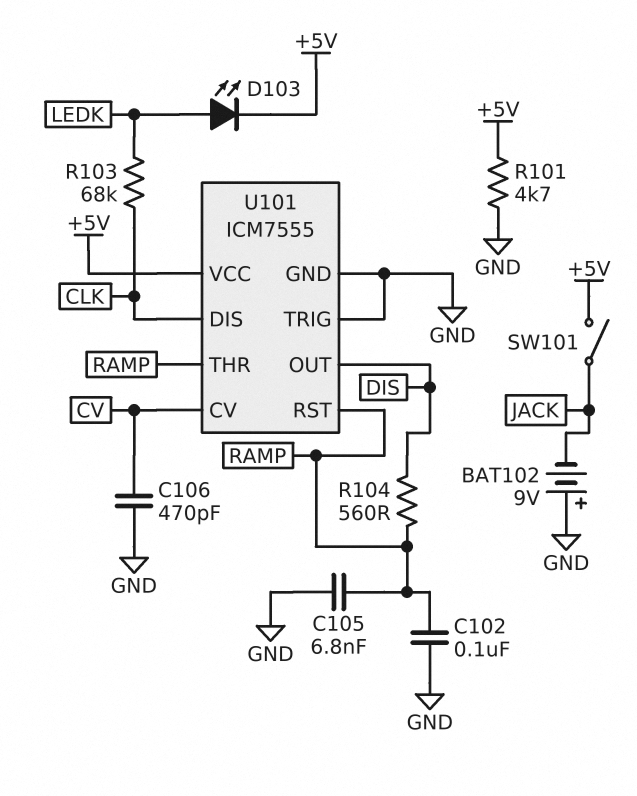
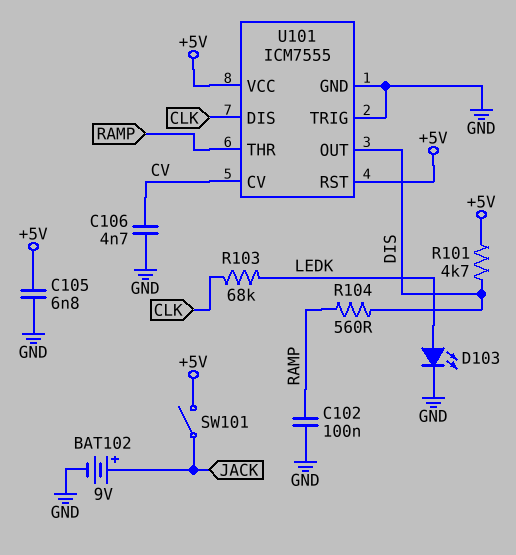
BAT102: 9V (plus GND, minus JACK) -> 9V (plus JACK, minus GND)
C105: 6.8nF (GND, RAMP) -> 6.8nF (+5V, GND)
C106: 470pF (CV, GND) -> 4.7nF (CV, GND)
D103: LED (A LEDK, K +5V) -> LED (A LEDK, K GND)
R101: 4.7k (+5V, GND) -> 4.7k (+5V, DIS)
U101 pin RST: RAMP -> +5V

